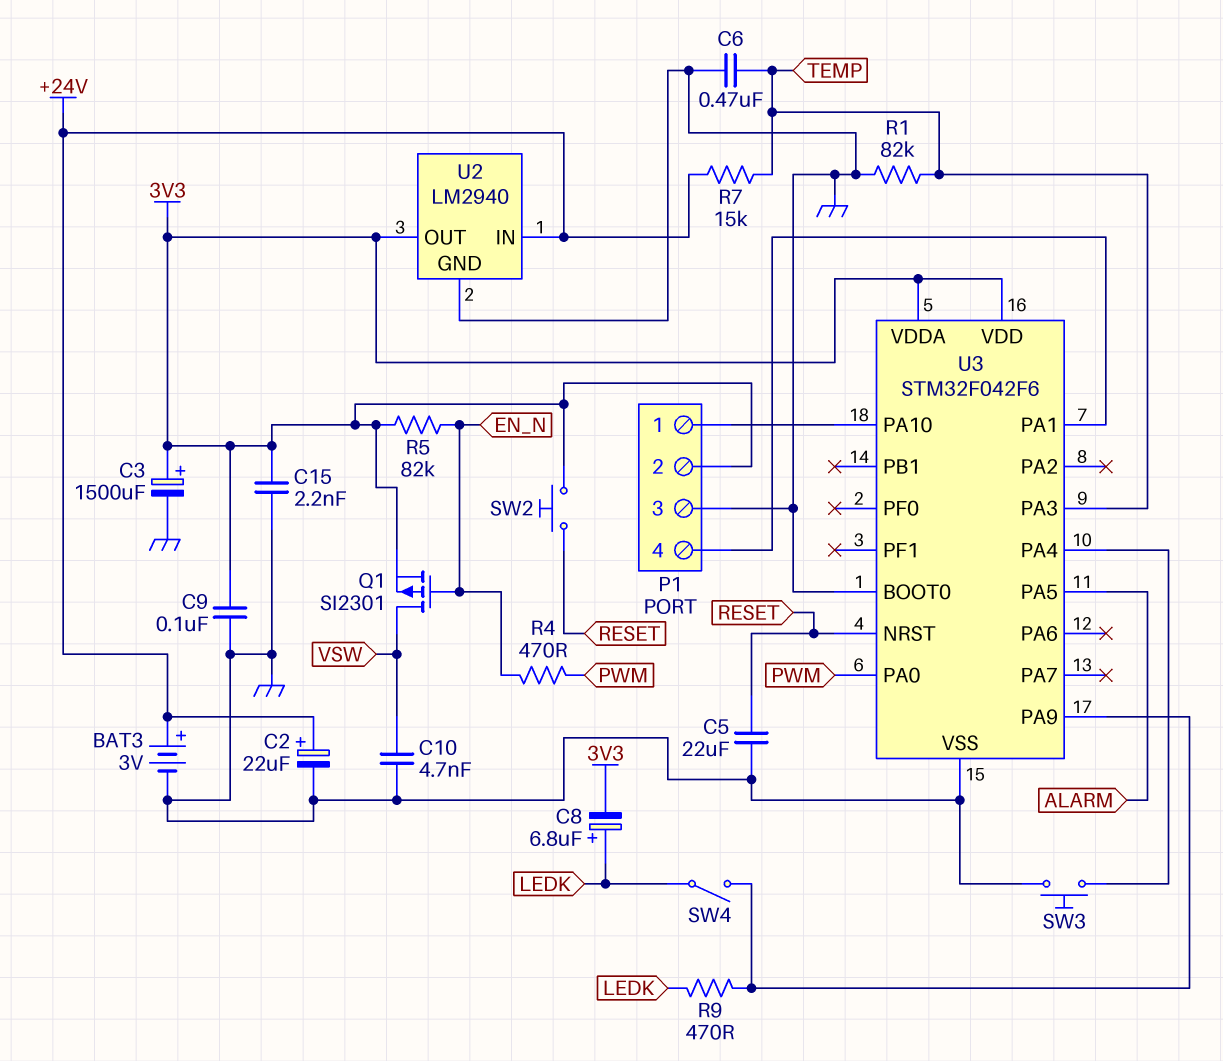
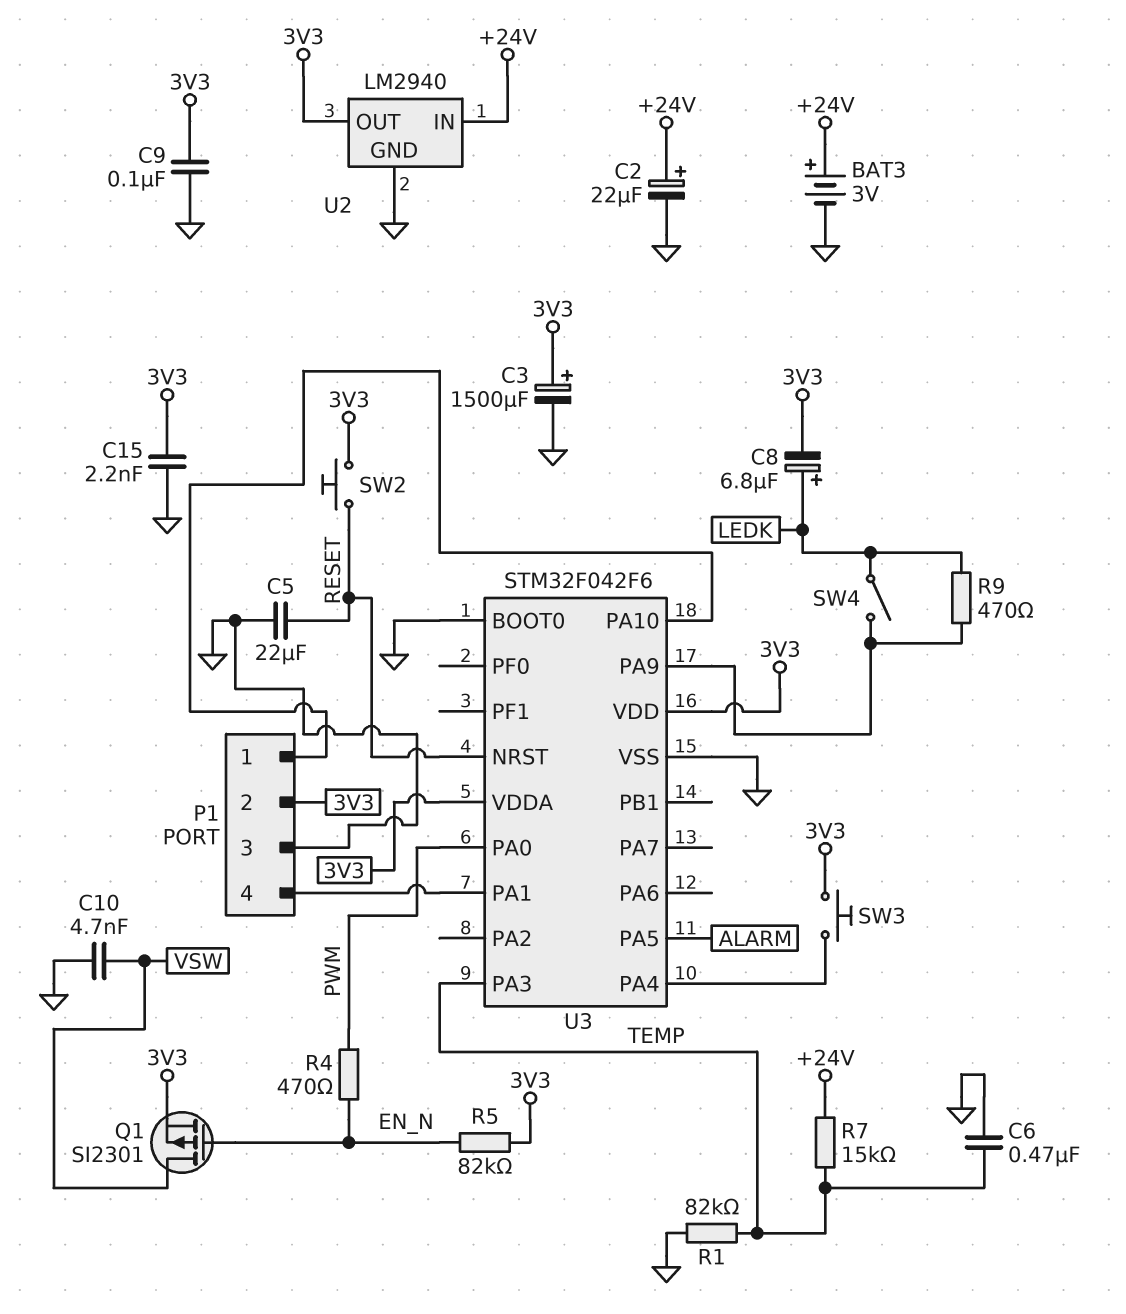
SW3: button (GND, U3/PA4) -> button (3V3, U3/PA4)

